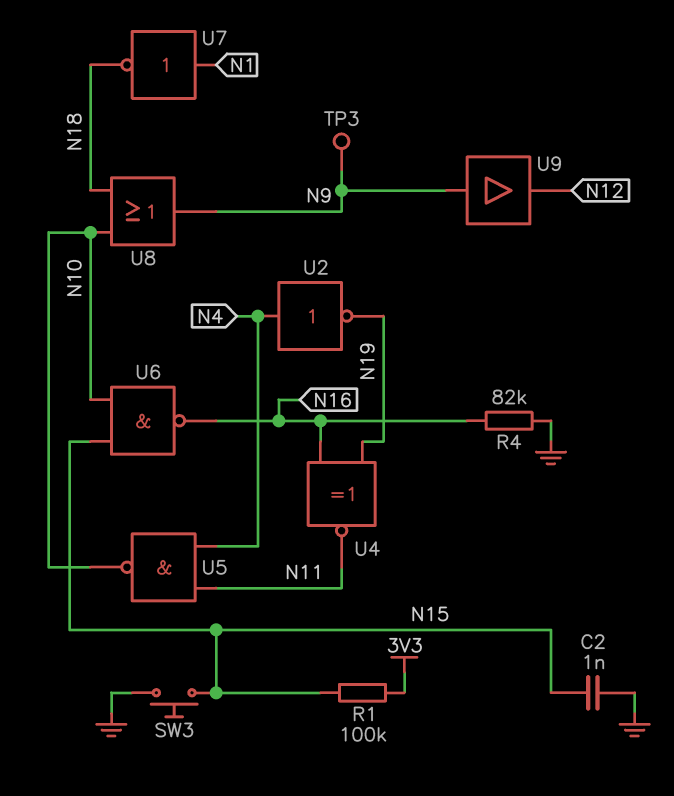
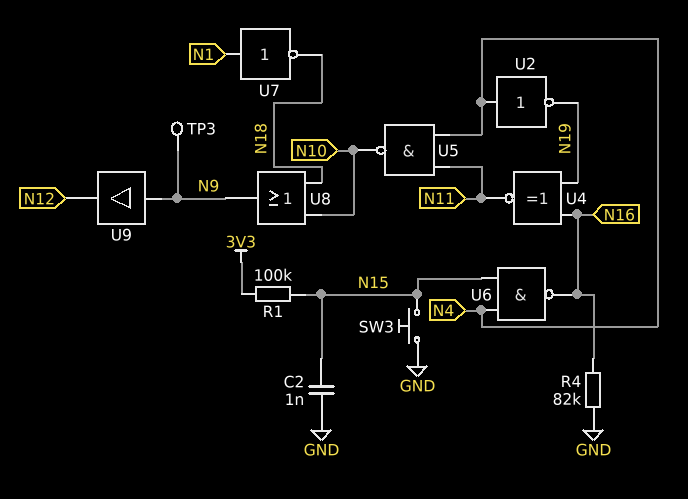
U6: NAND (in N10, in N15, out N16) -> NAND (in N4, in N15, out N16)

